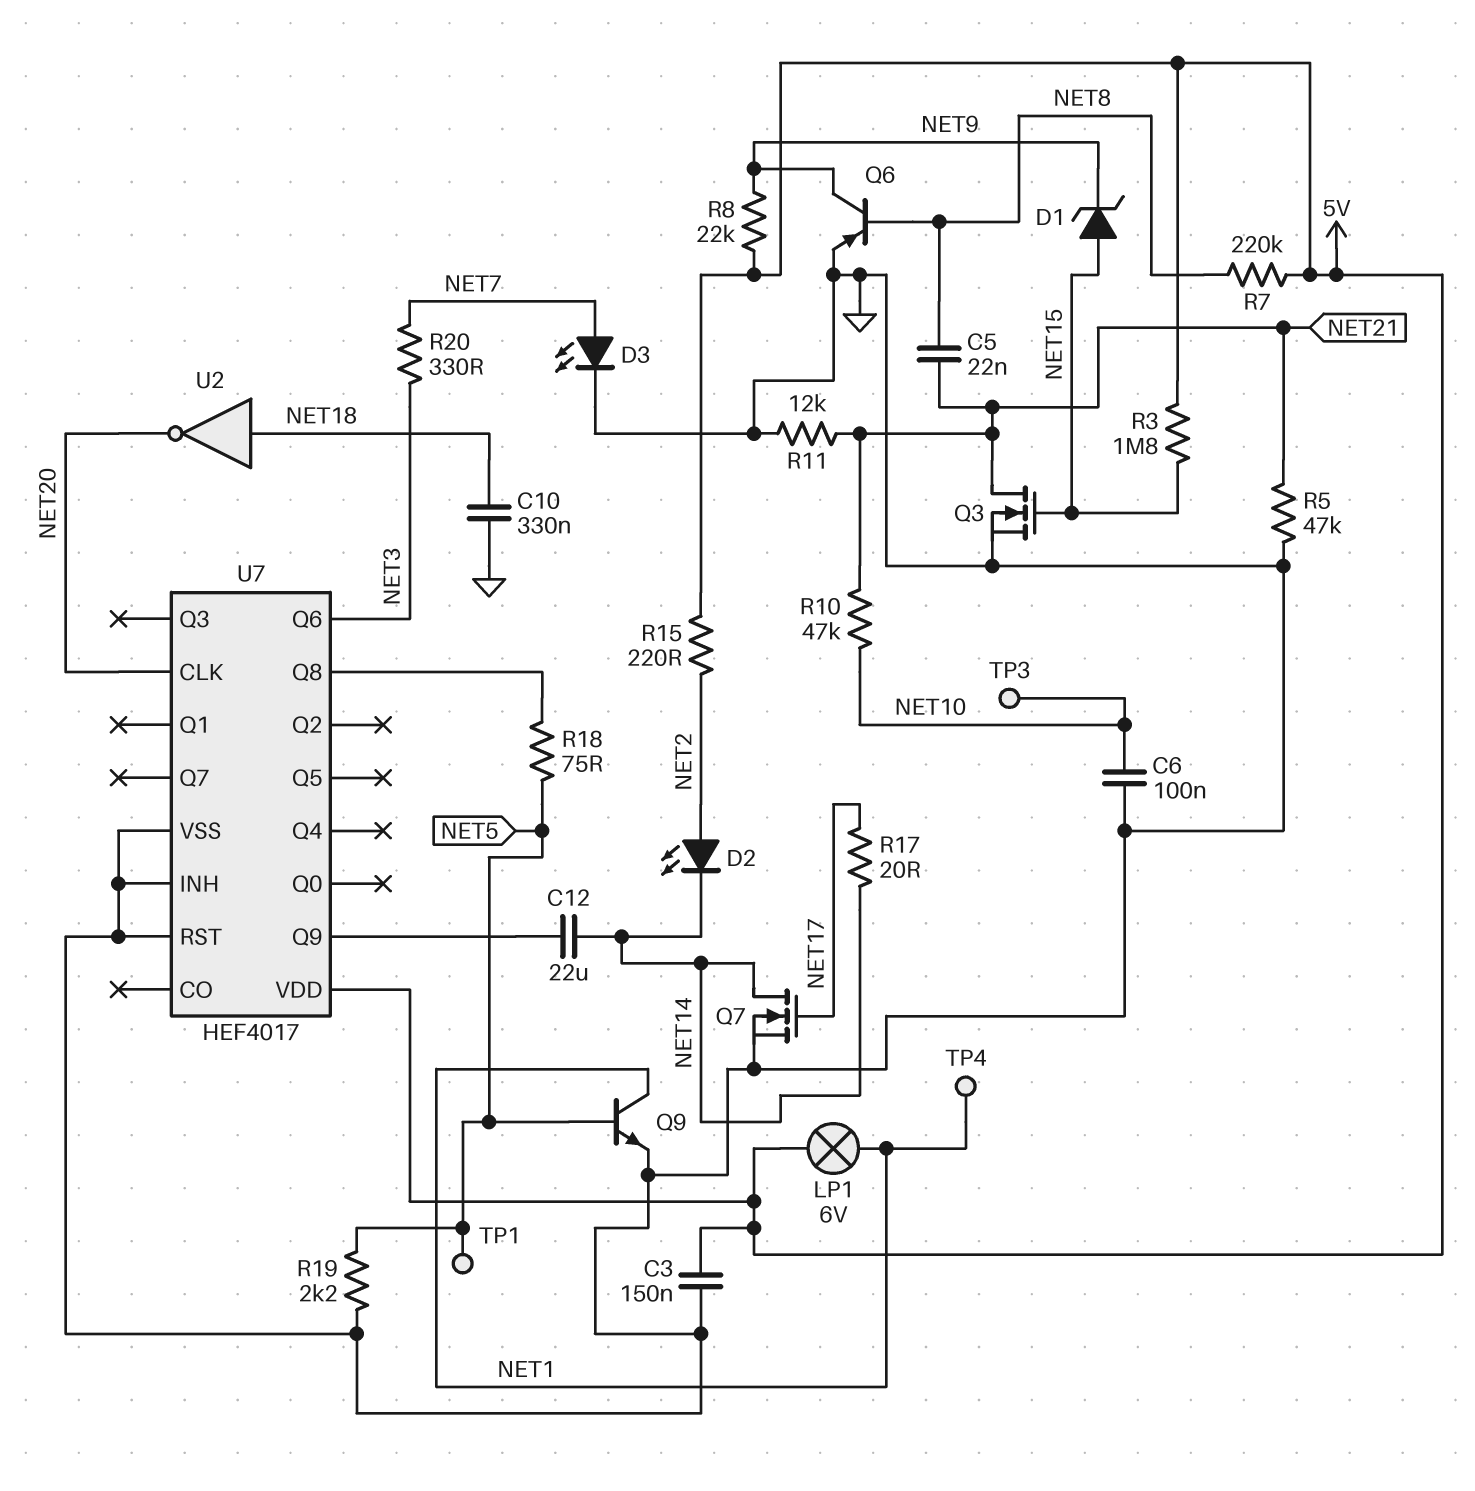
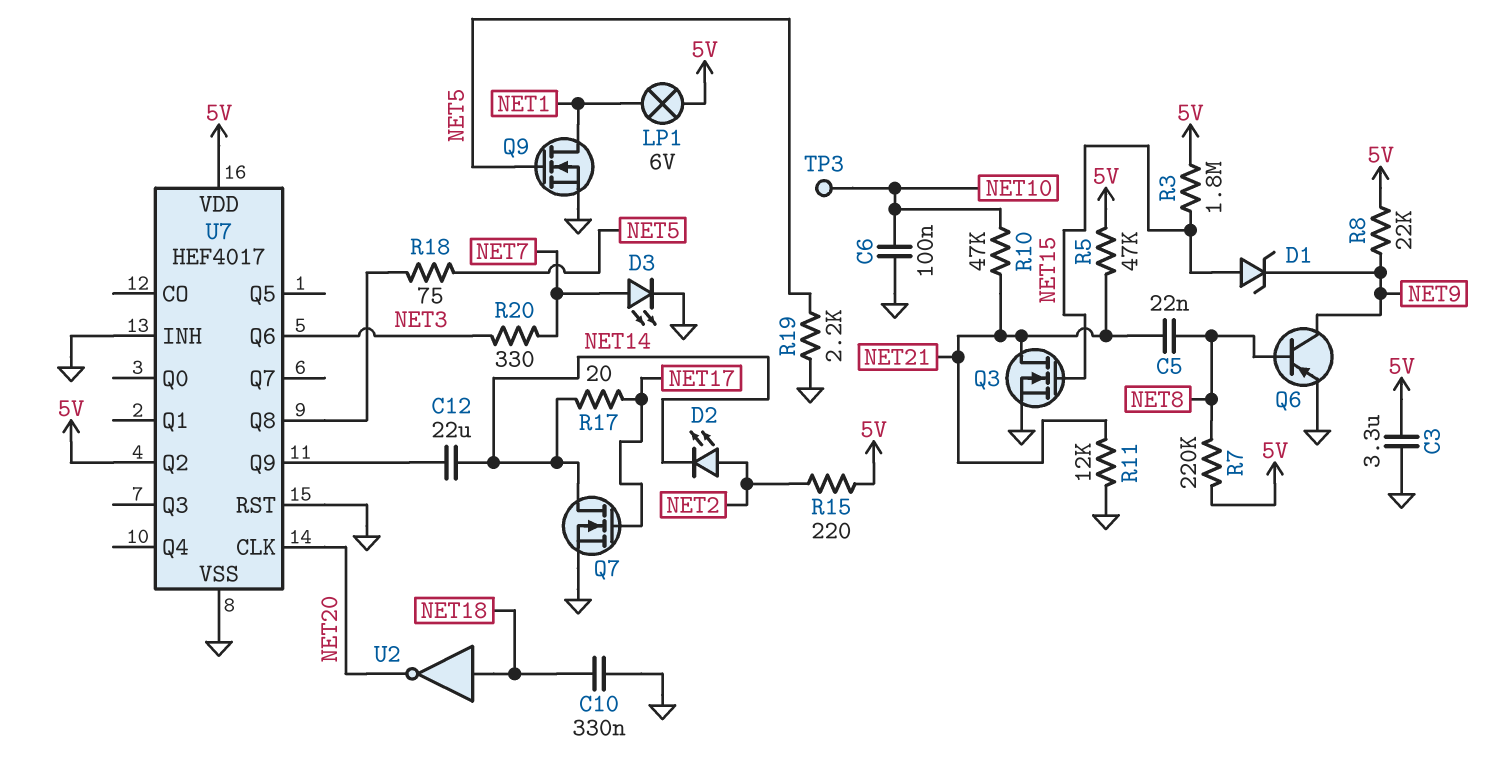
C3: 150nF (5V, GND) -> 3.3uF (5V, GND)
Q9: NPN (B NET5, C NET1, E GND) -> NMOS (G NET5, D NET1, S GND)
R5: 47k (GND, NET21) -> 47k (5V, NET21)
TP1: test point (NET5) -> none
TP4: test point (NET1) -> none
U7 pin Q2: none -> 5V

